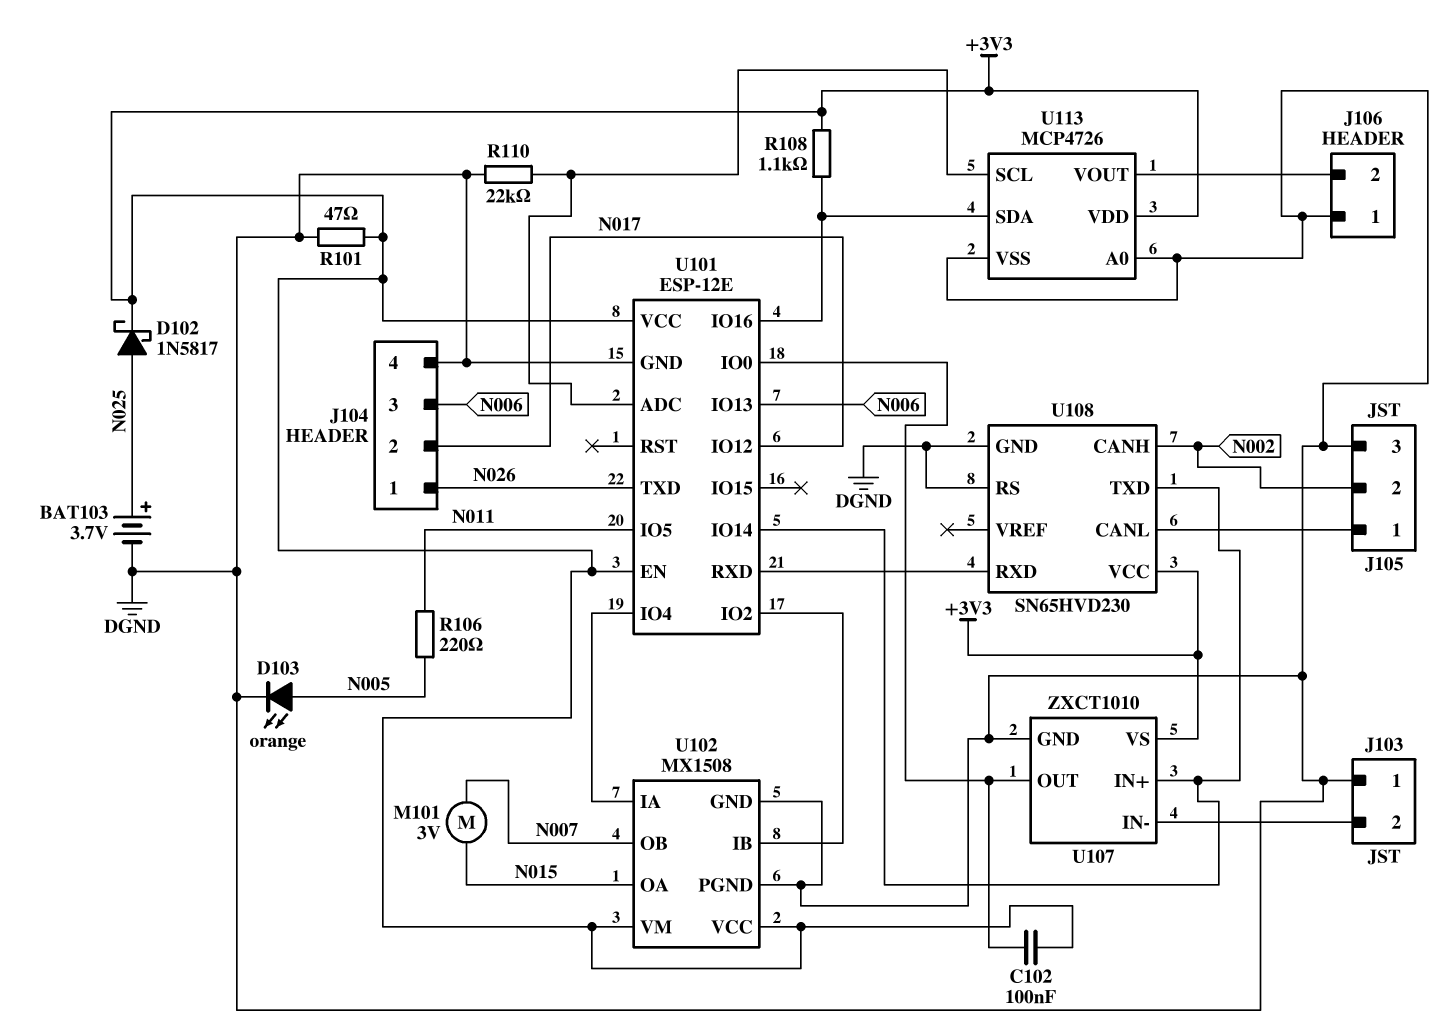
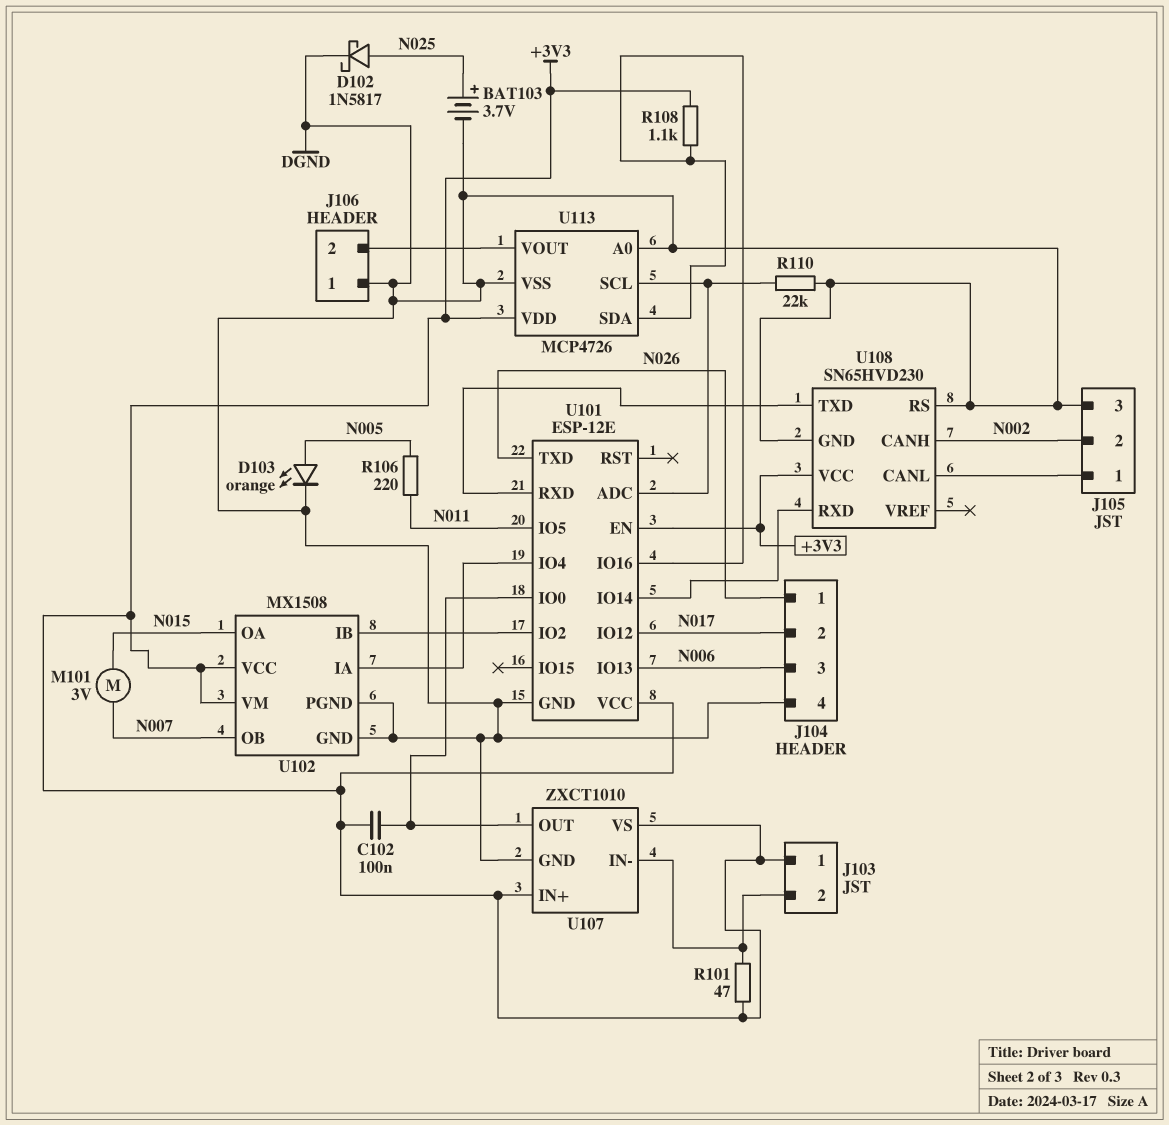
D102: schottky 1N5817 (A N025, K +3V3) -> schottky 1N5817 (A N025, K DGND)
J103 pin 1: DGND -> +3V3
R101: 47 (+3V3, DGND) -> 47 (+3V3, J103/2)
U107 pin IN+: U101/IO14 -> +3V3
U108 pin RXD: U101/RXD -> U101/IO14
U108 pin TXD: U101/IO14 -> U101/RXD

